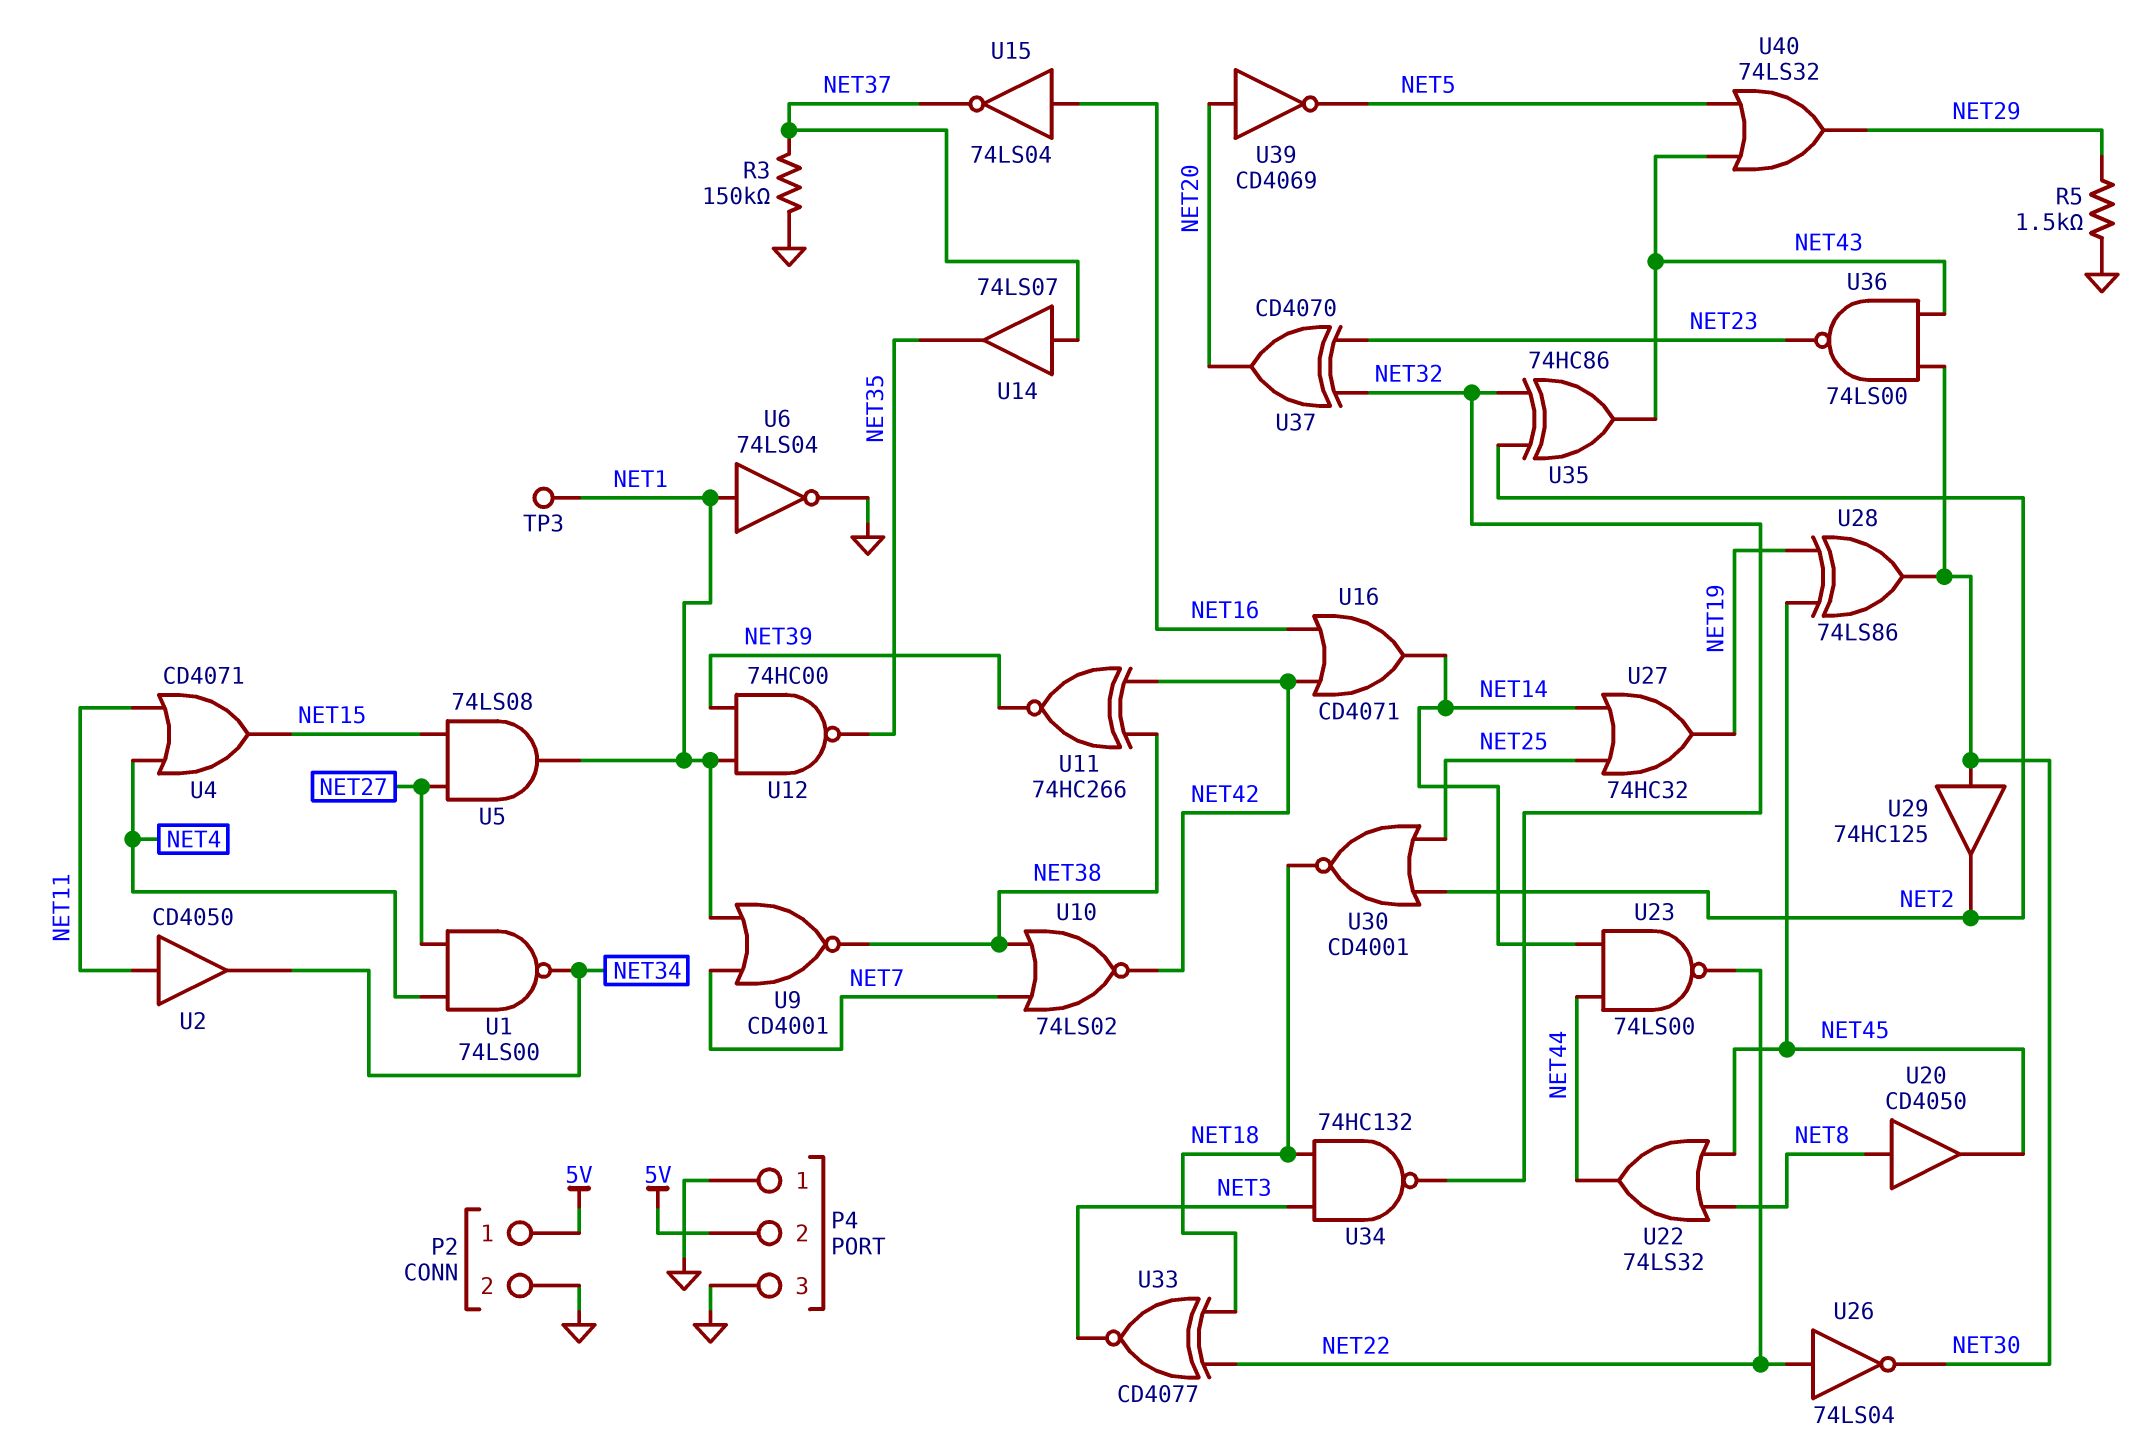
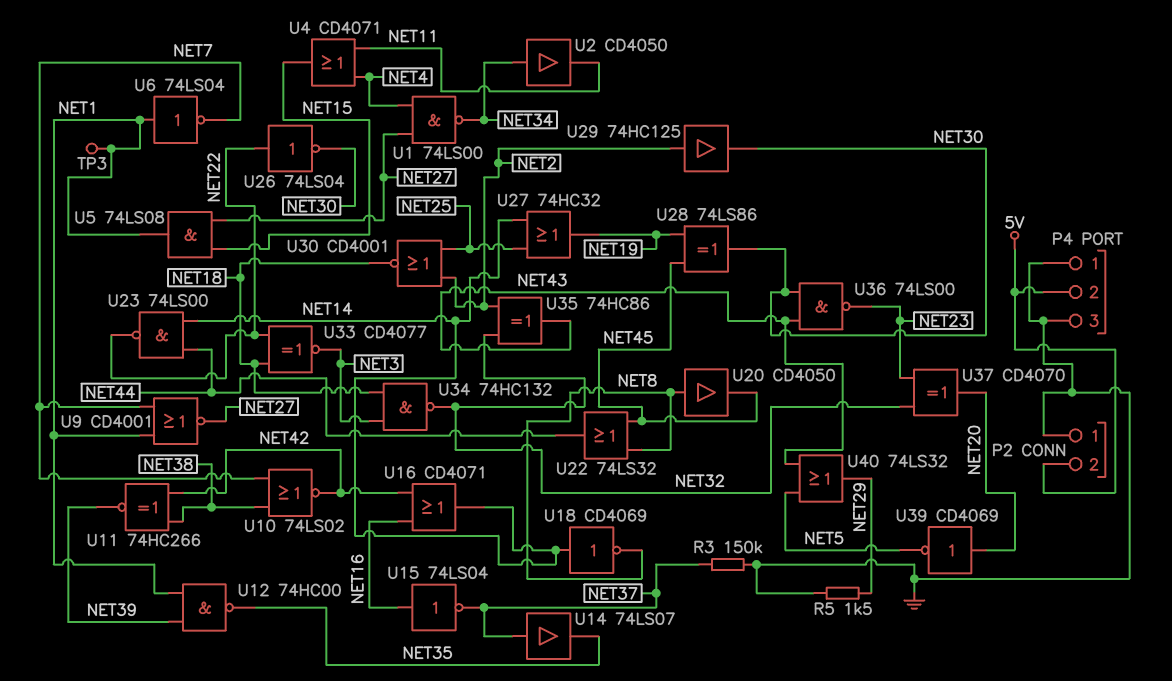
P2 pin 1: 5V -> GND
P2 pin 2: GND -> 5V
U2: buffer CD4050 (in NET11, out NET34) -> buffer CD4050 (in NET34, out NET11)
U6: NOT 74LS04 (in NET1, out GND) -> NOT 74LS04 (in NET1, out NET7)
U9: NOR CD4001 (in NET1, in NET7, out NET38) -> NOR CD4001 (in NET1, in NET7, out NET27)
U18: none -> NOT CD4069 (in NET14, out NET8)
U29: buffer 74HC125 (in NET30, out NET2) -> buffer 74HC125 (in NET2, out NET30)

